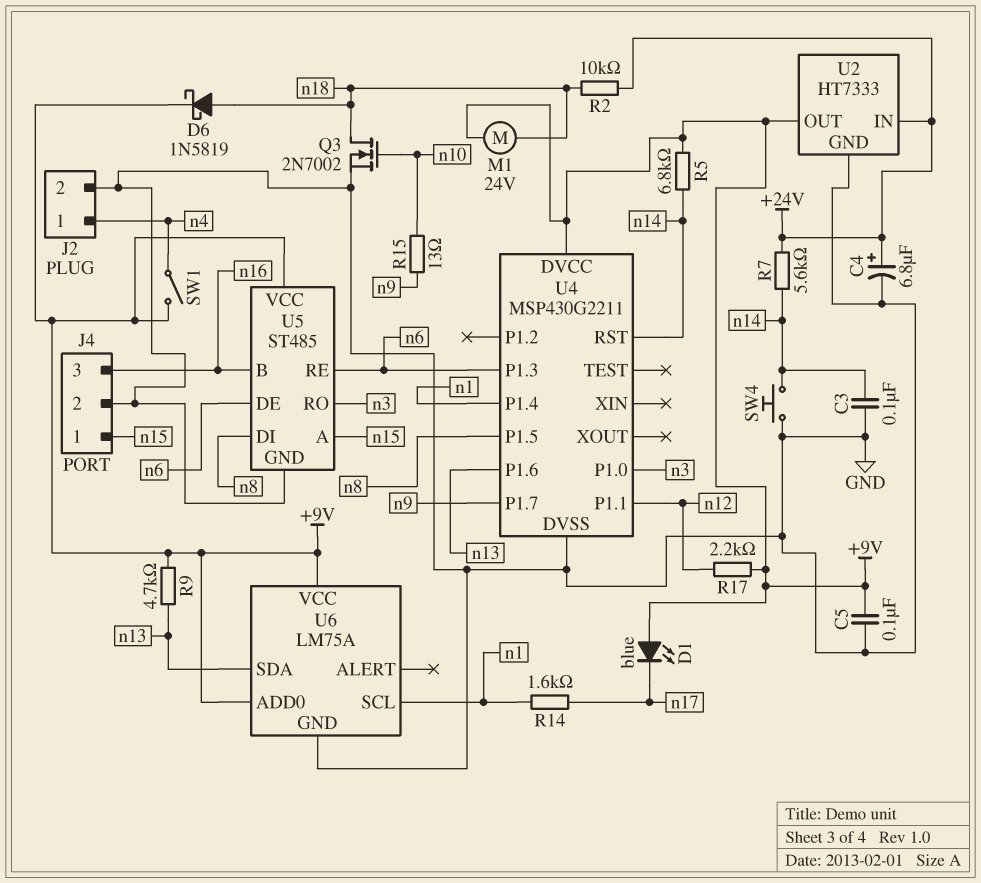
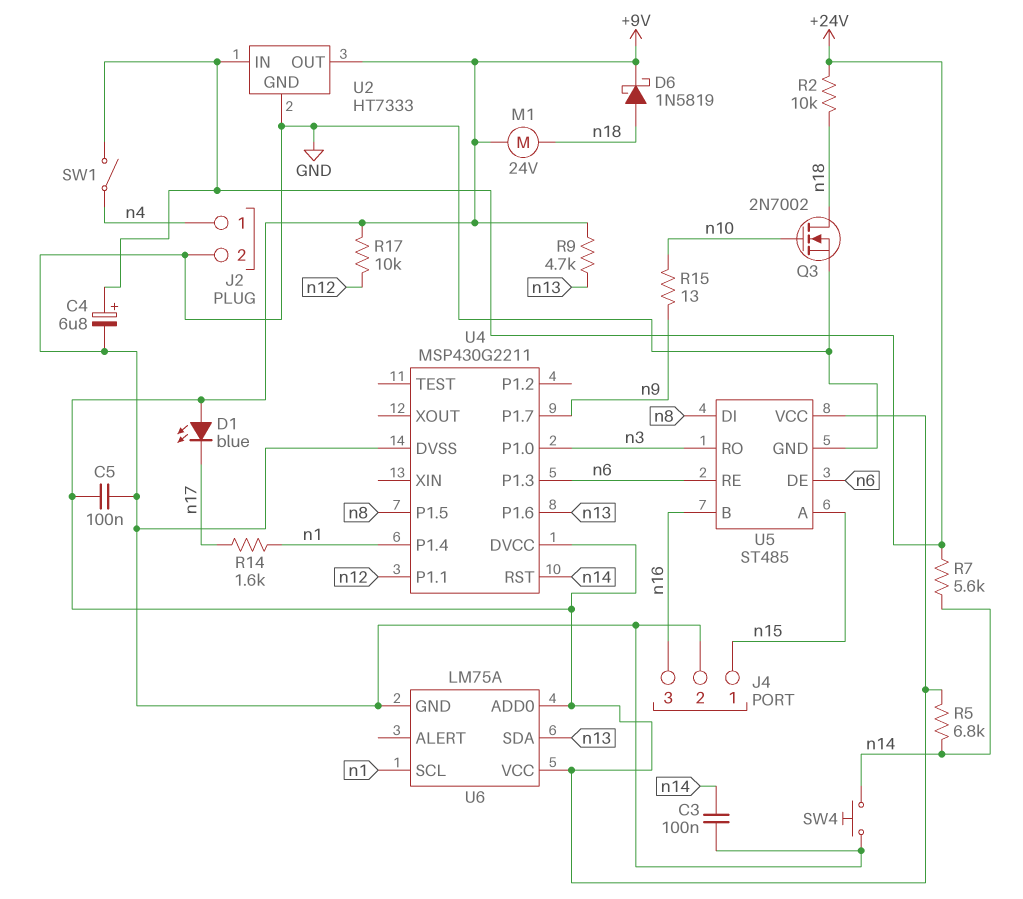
R17: 2.2k (+9V, n12) -> 10k (+9V, n12)
SW1: switch (+9V, n4) -> switch (+24V, n4)

